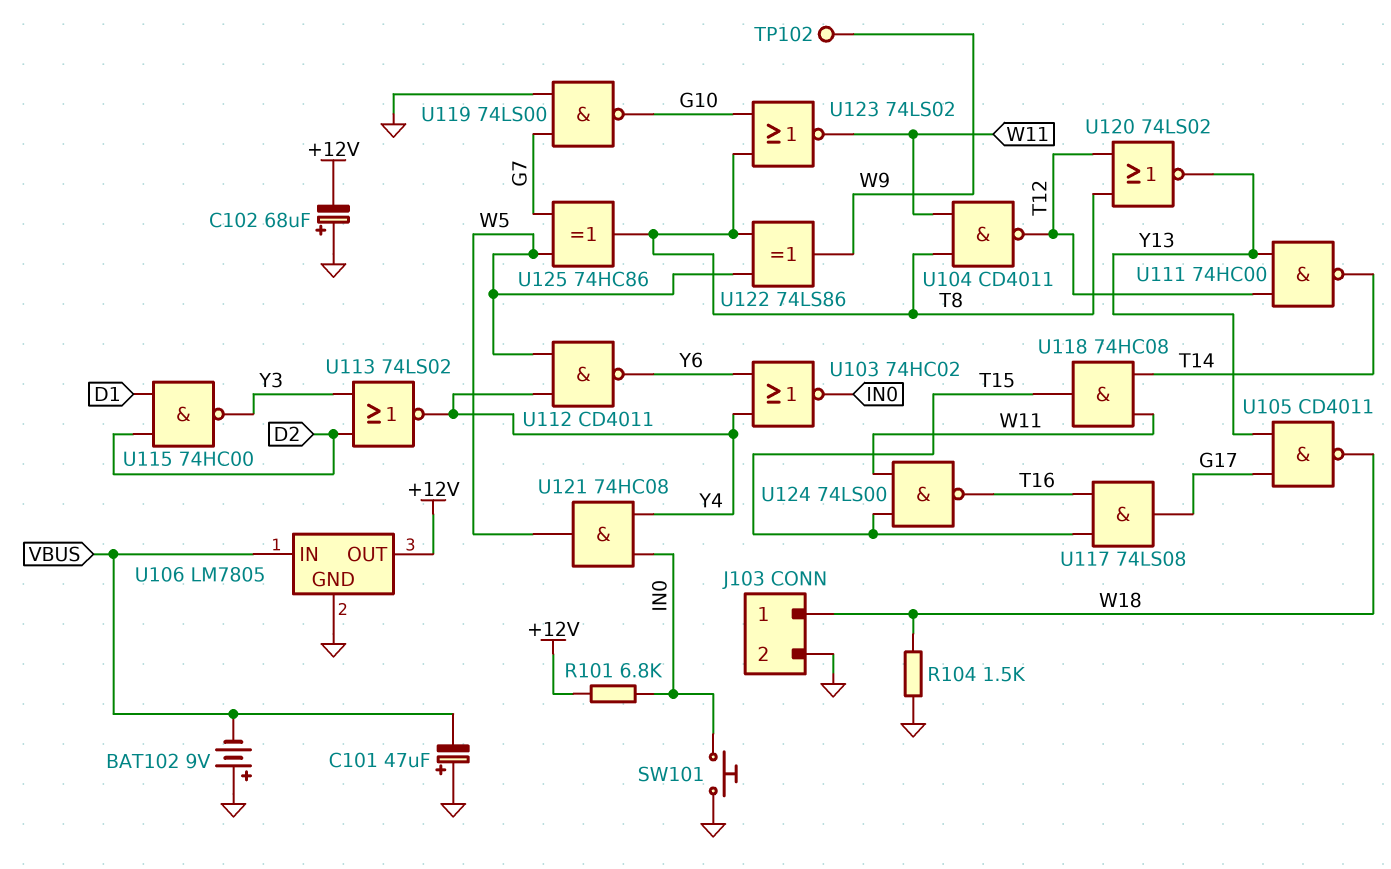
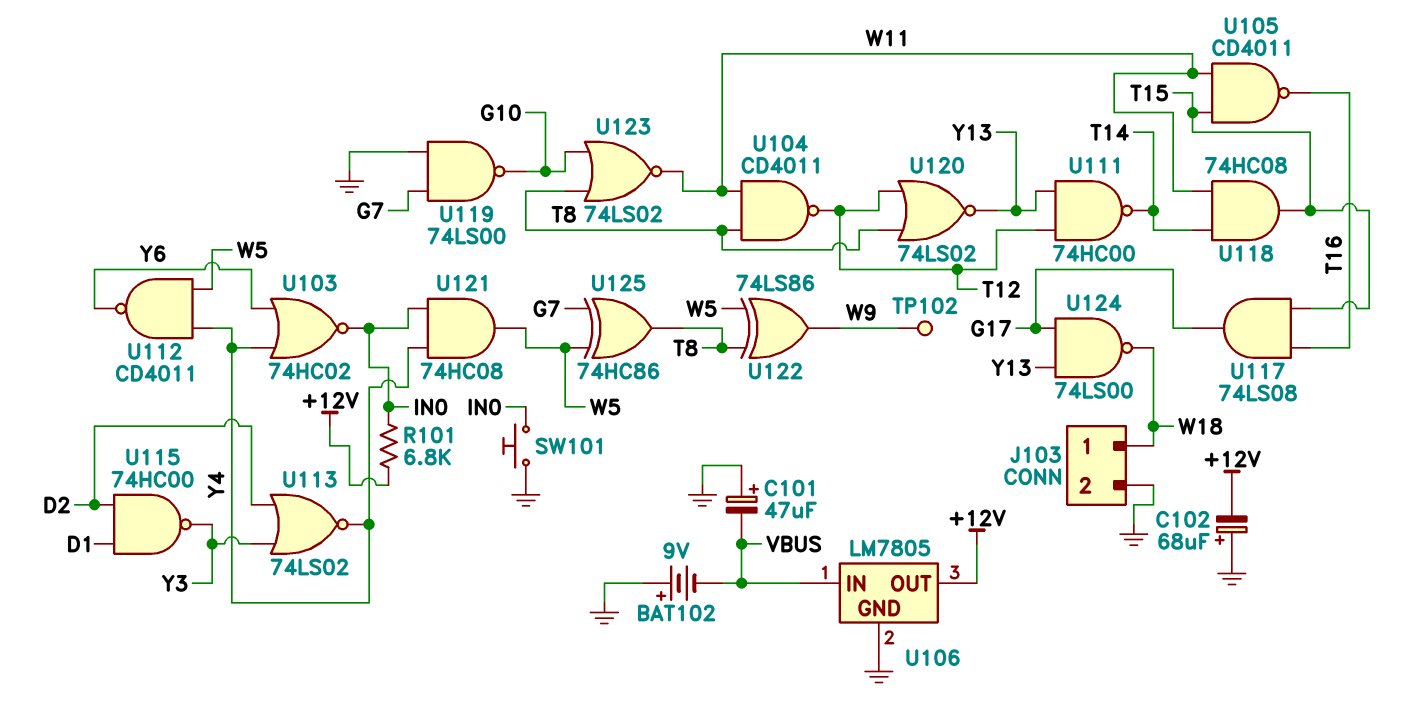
R104: 1.5k (GND, W18) -> none
U105: NAND CD4011 (in G17, in Y13, out W18) -> NAND CD4011 (in T15, in W11, out T16)
U124: NAND 74LS00 (in T15, in W11, out T16) -> NAND 74LS00 (in G17, in Y13, out W18)

